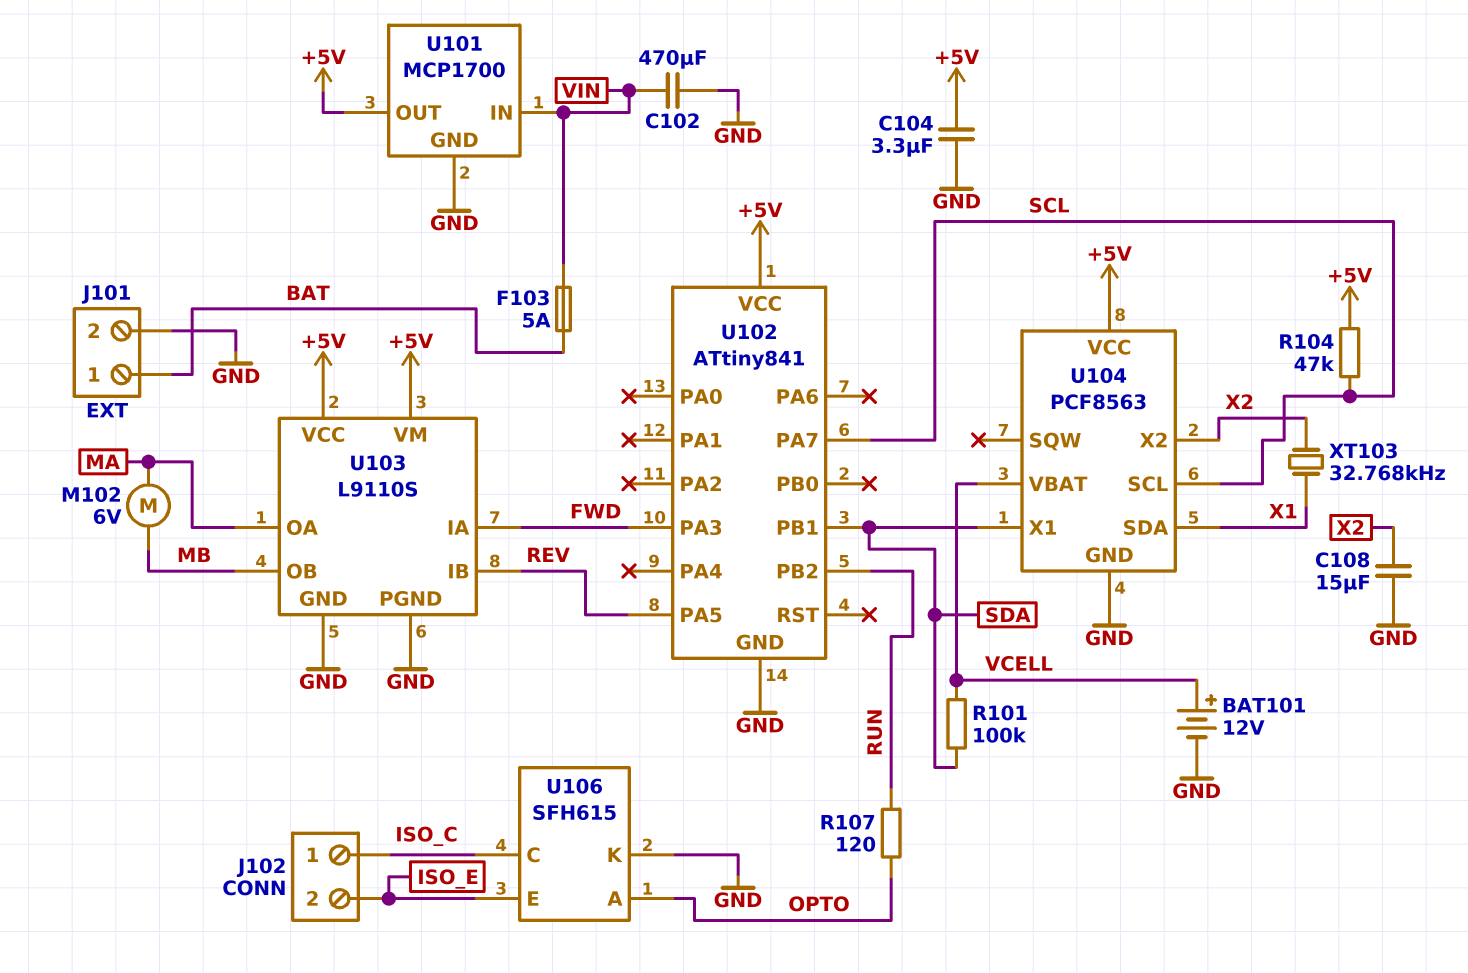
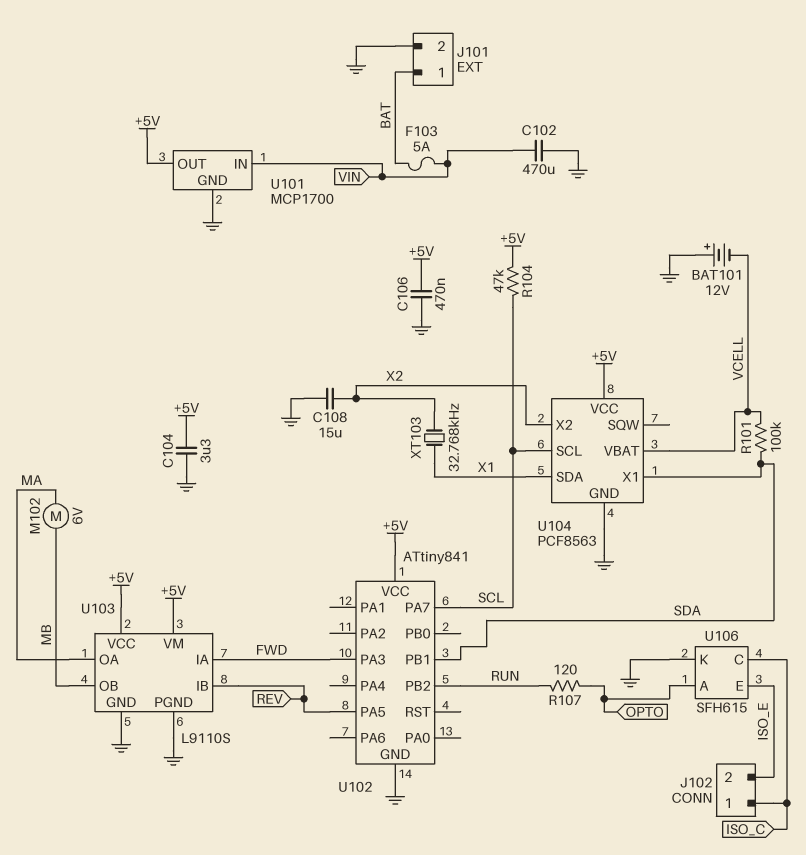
BAT101: 12V (plus VCELL, minus GND) -> 12V (plus GND, minus VCELL)
C106: none -> 470nF (+5V, GND)

